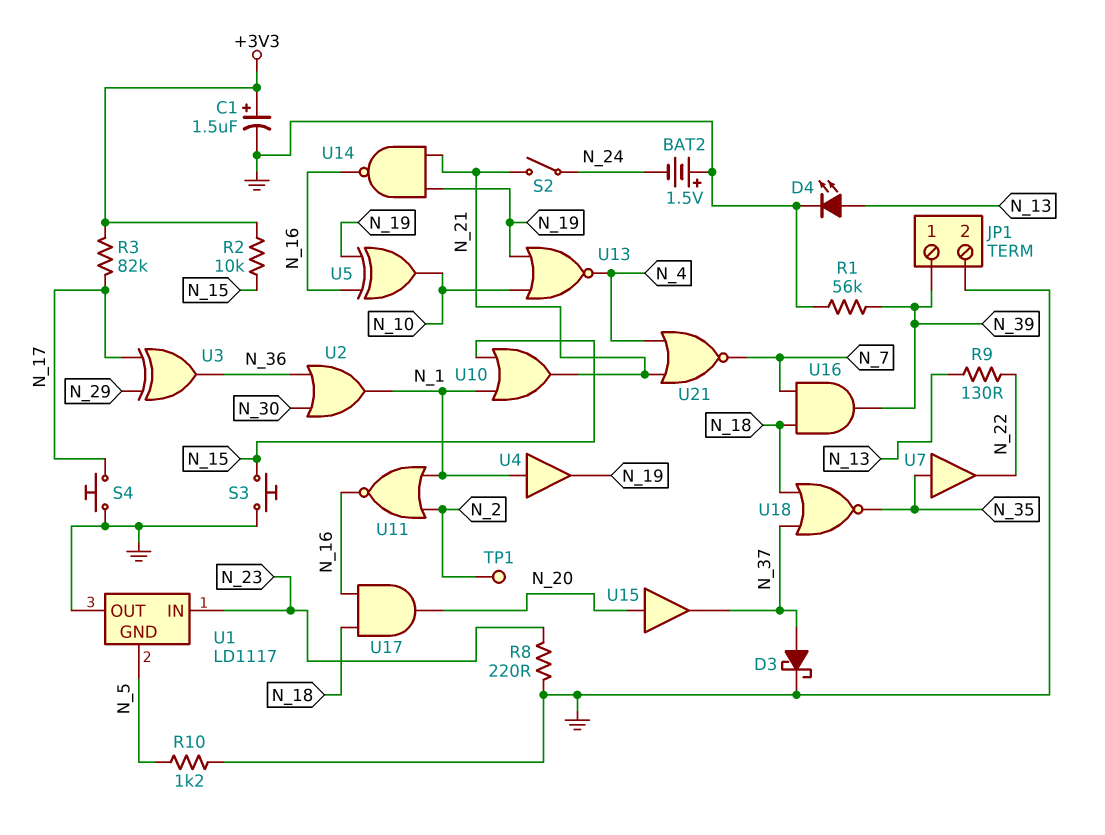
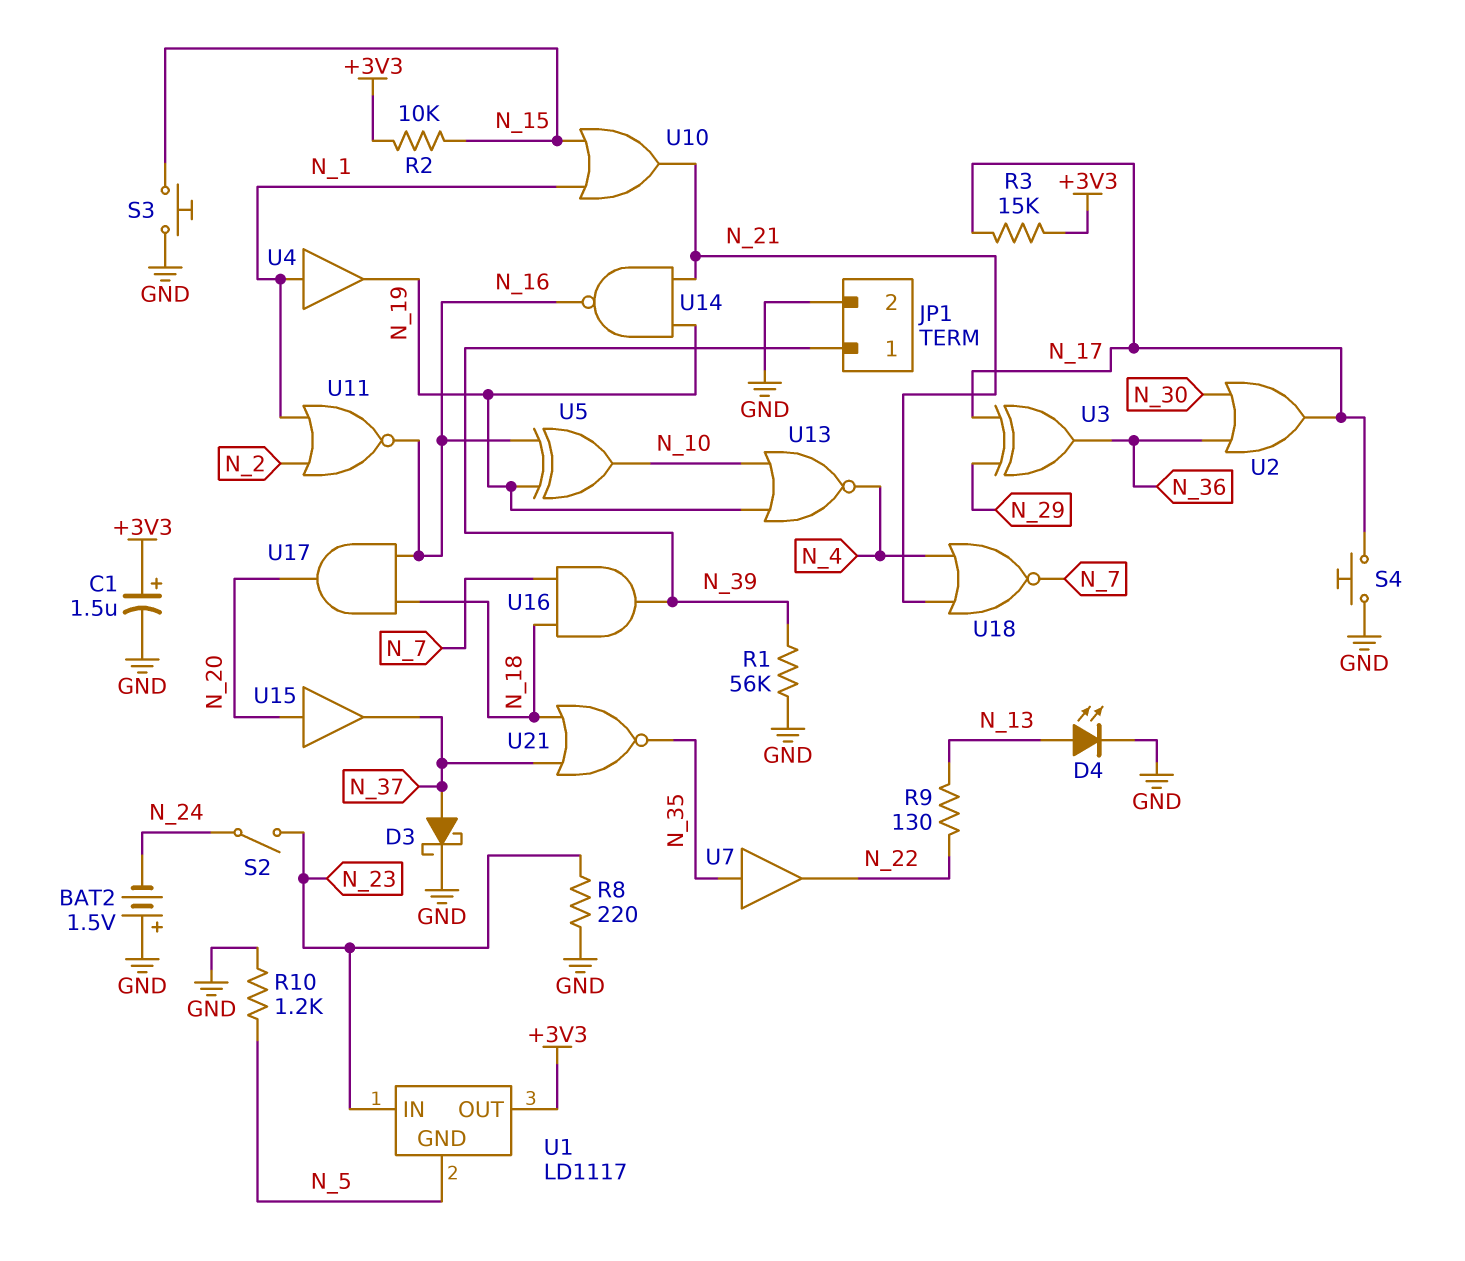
R3: 82k (+3V3, N_17) -> 15k (+3V3, N_17)
S2: switch (N_21, N_24) -> switch (N_23, N_24)
TP1: test point (N_2) -> none
U1 pin OUT: GND -> +3V3
U2: OR (in N_30, in N_36, out N_1) -> OR (in N_30, in N_36, out N_17)
U18: NOR (in N_18, in N_37, out N_35) -> NOR (in N_4, in N_21, out N_7)
U21: NOR (in N_4, in N_21, out N_7) -> NOR (in N_18, in N_37, out N_35)

